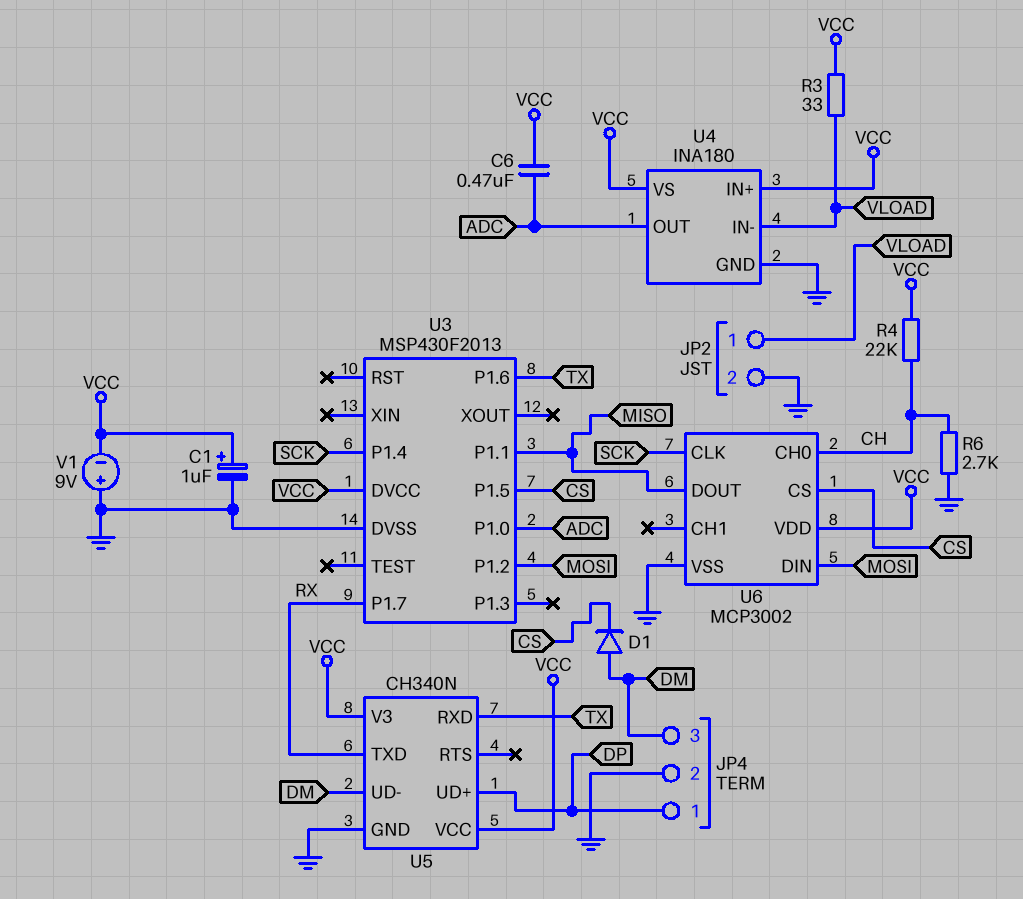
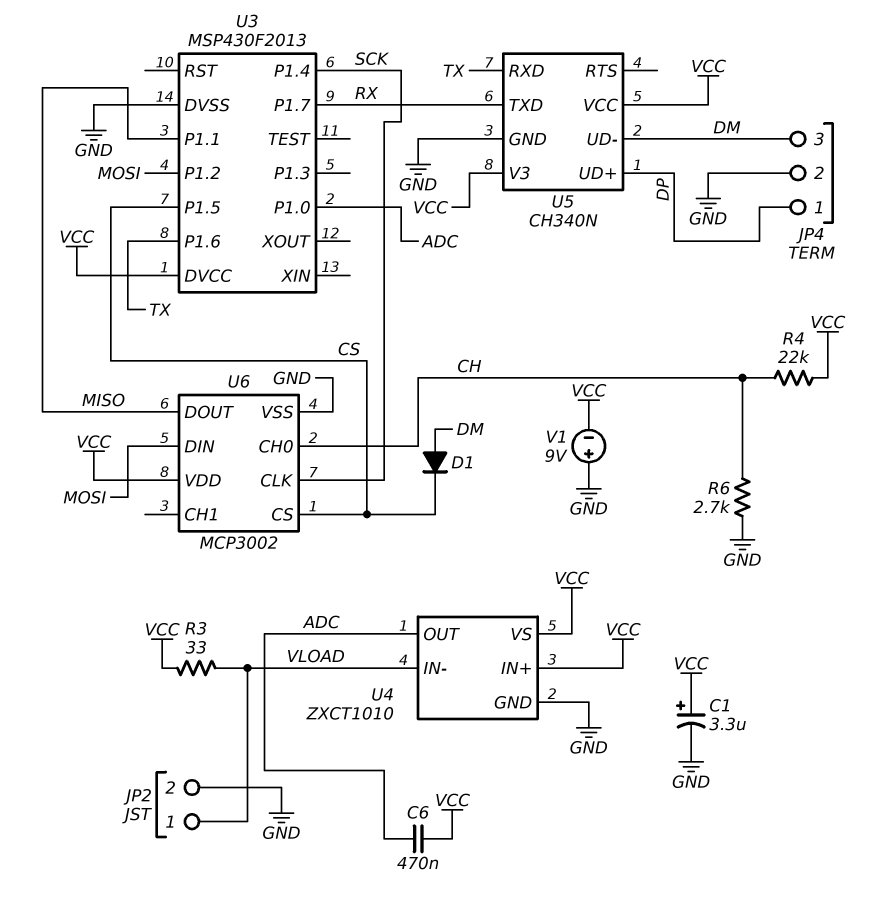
C1: 1uF (plus VCC, minus GND) -> 3.3uF (plus VCC, minus GND)
U4: INA180 -> ZXCT1010

